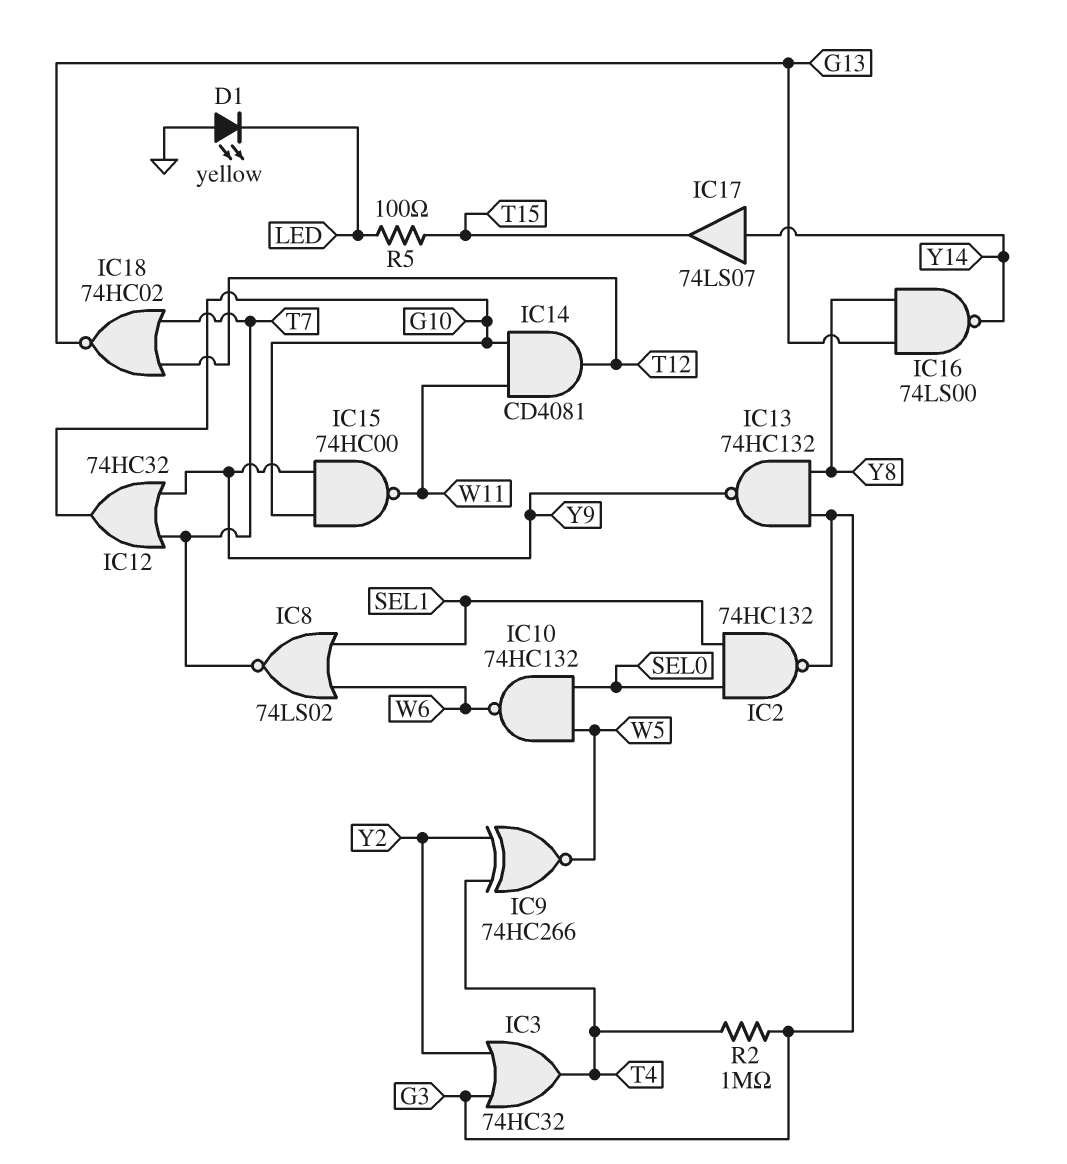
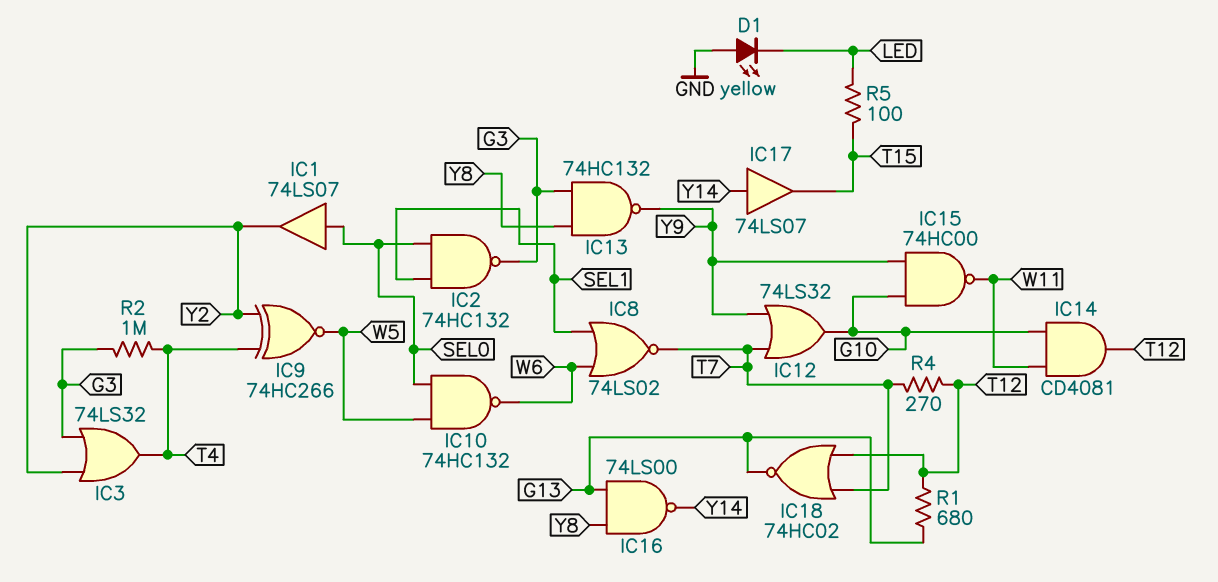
IC1: none -> buffer 74LS07 (in SEL0, out Y2)
IC3: OR 74HC32 (in G3, in Y2, out T4) -> OR 74LS32 (in G3, in Y2, out T4)
IC12: OR 74HC32 (in T7, in Y9, out G10) -> OR 74LS32 (in T7, in Y9, out G10)
R1: none -> 680 (G13, T12)
R4: none -> 270 (T7, T12)

